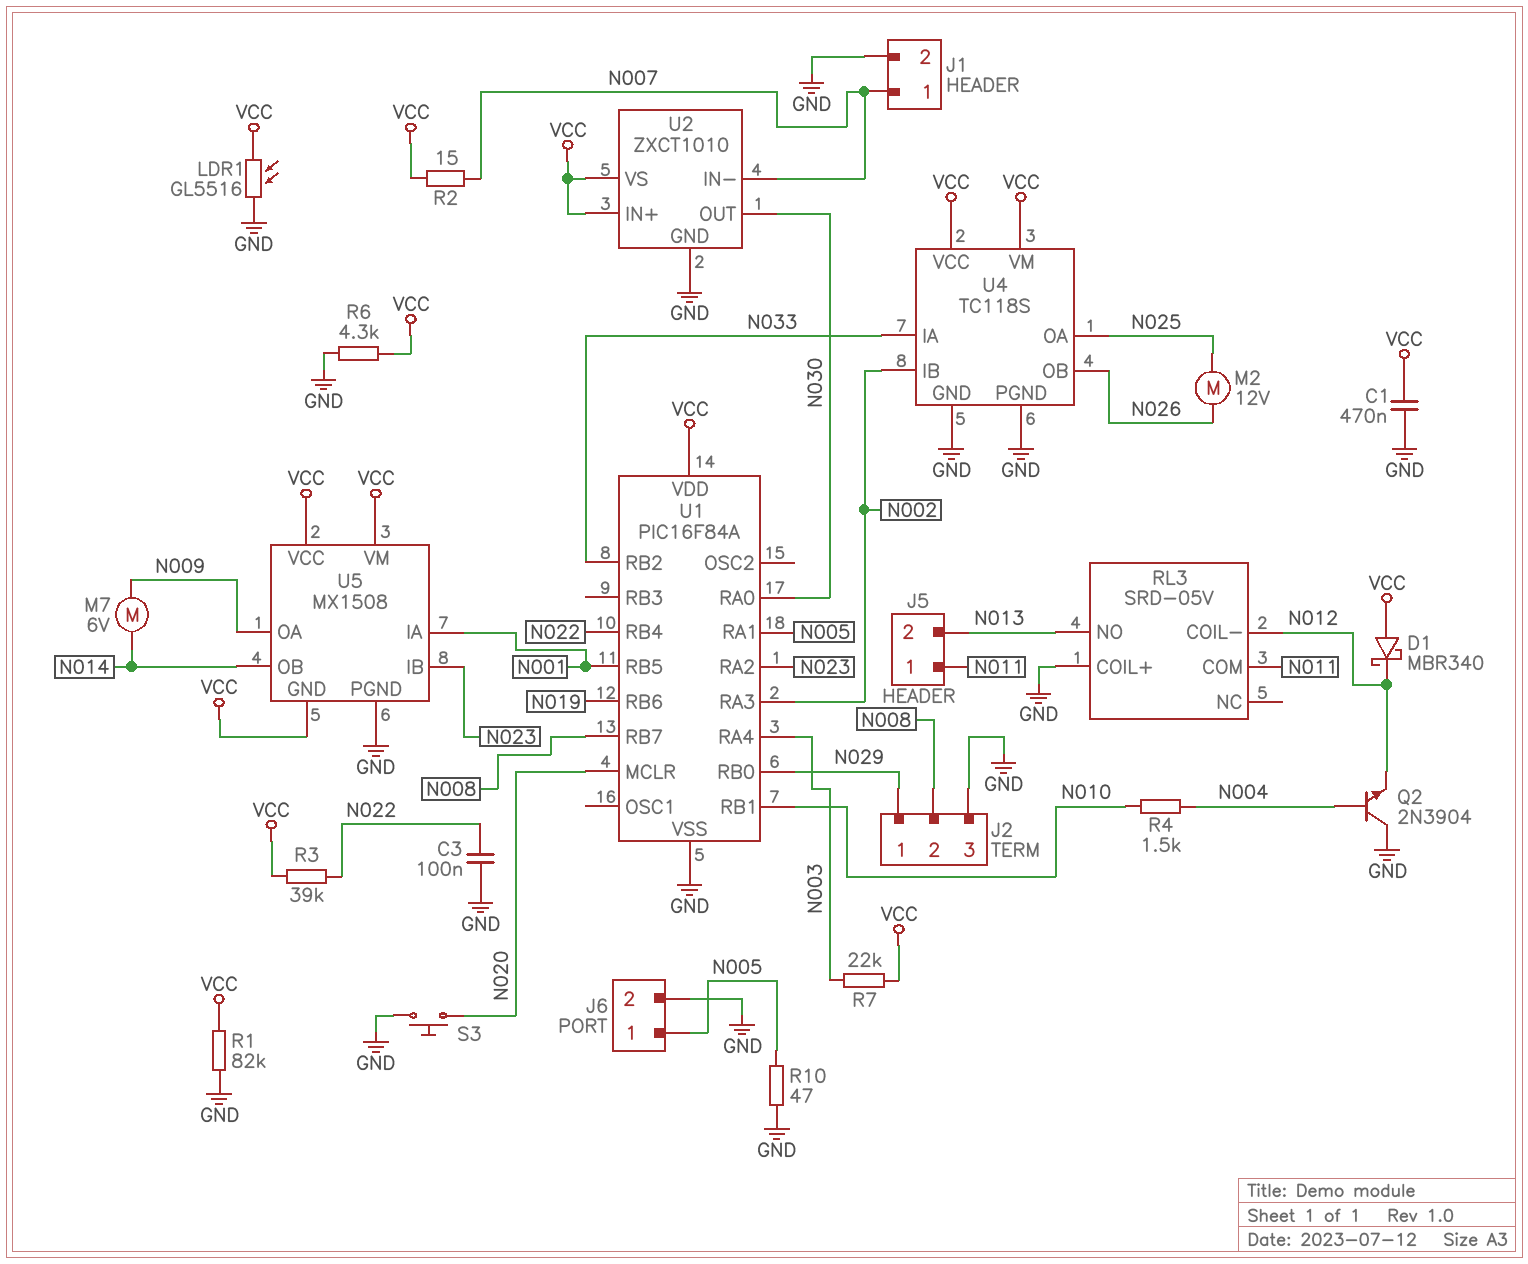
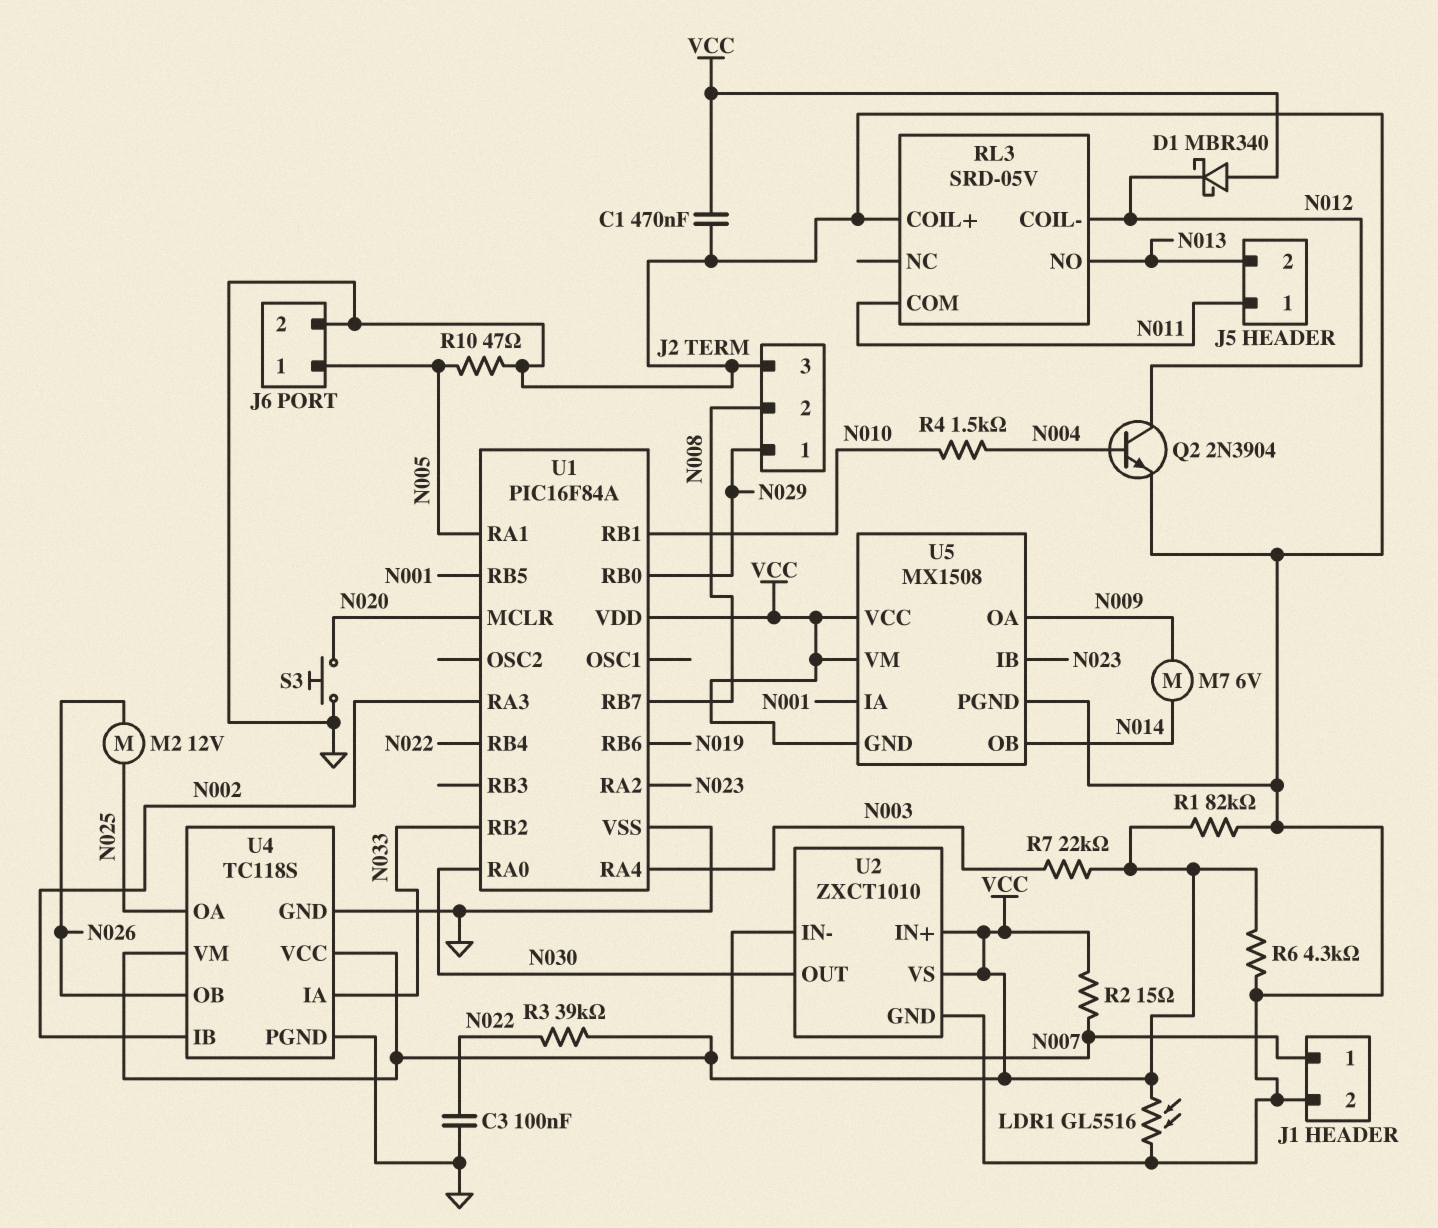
Q2: NPN 2N3904 (B N004, C GND, E N012) -> NPN 2N3904 (B N004, C N012, E GND)

